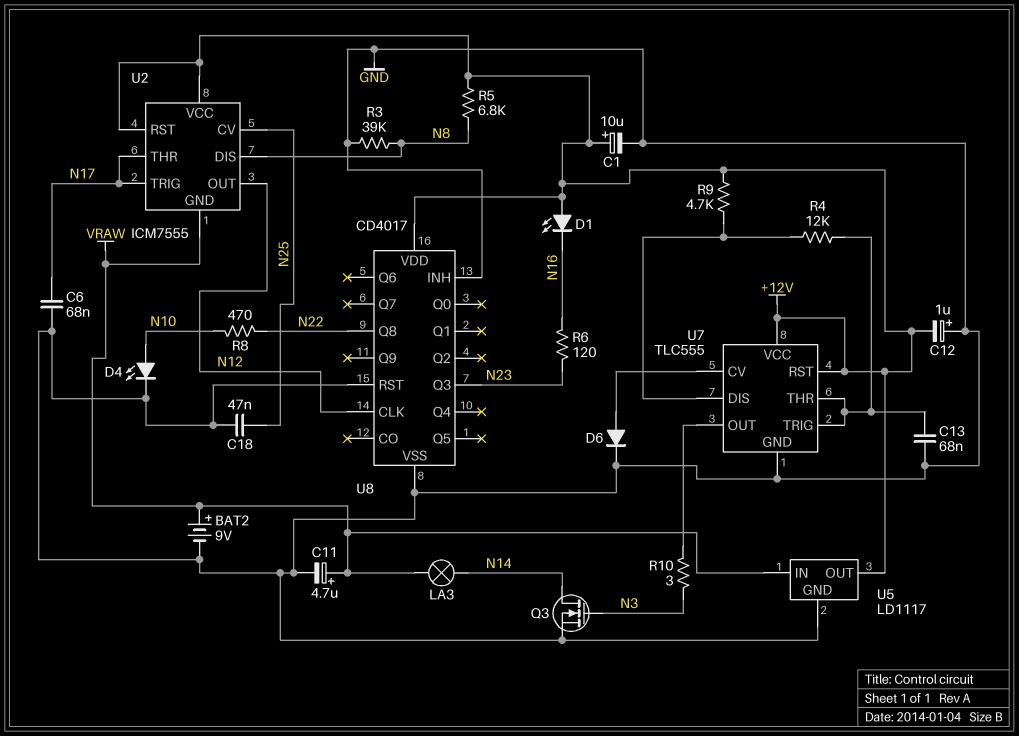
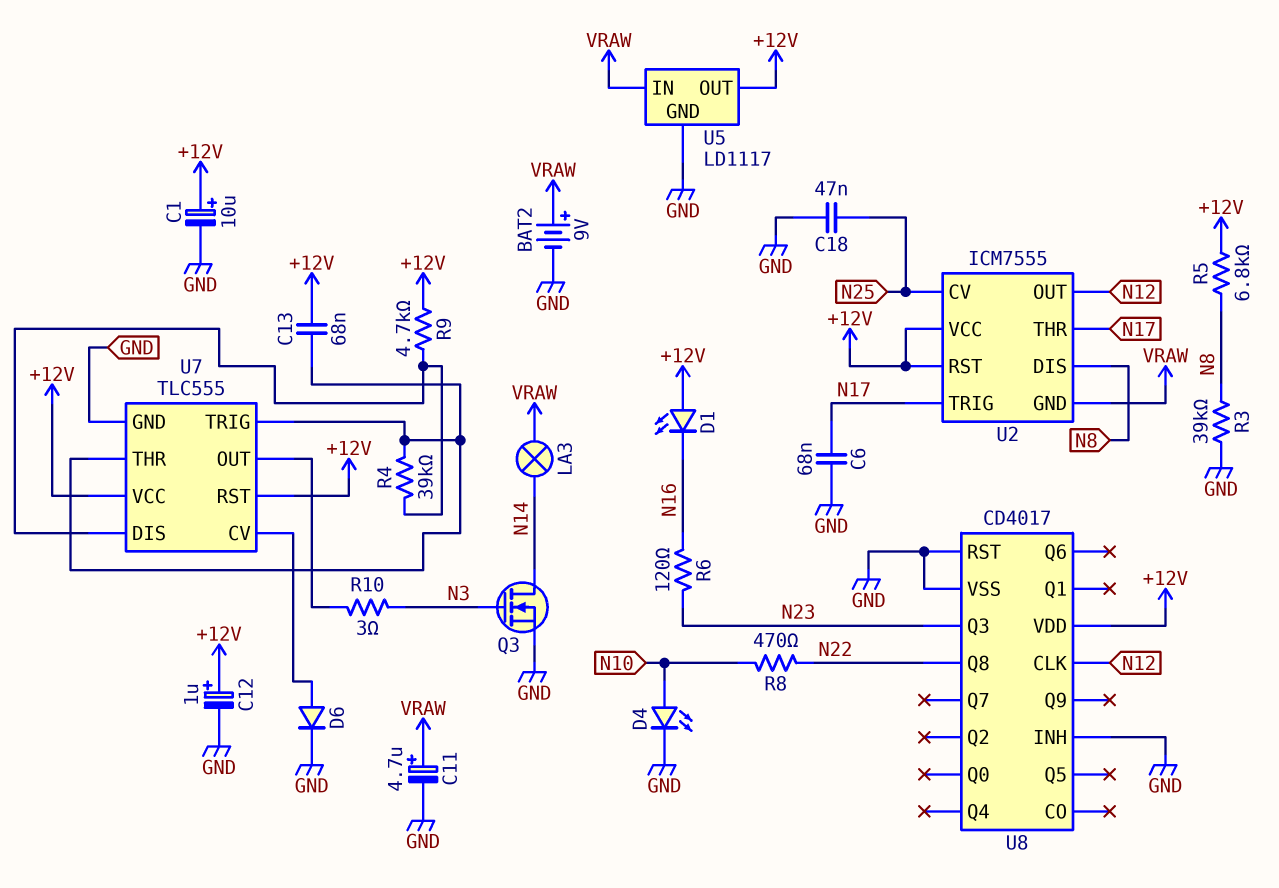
C12: 1uF (plus GND, minus +12V) -> 1uF (plus +12V, minus GND)
C13: 68nF (GND, U7/THR) -> 68nF (+12V, U7/THR)
R4: 12k (U7/DIS, U7/THR) -> 39k (U7/DIS, U7/THR)

